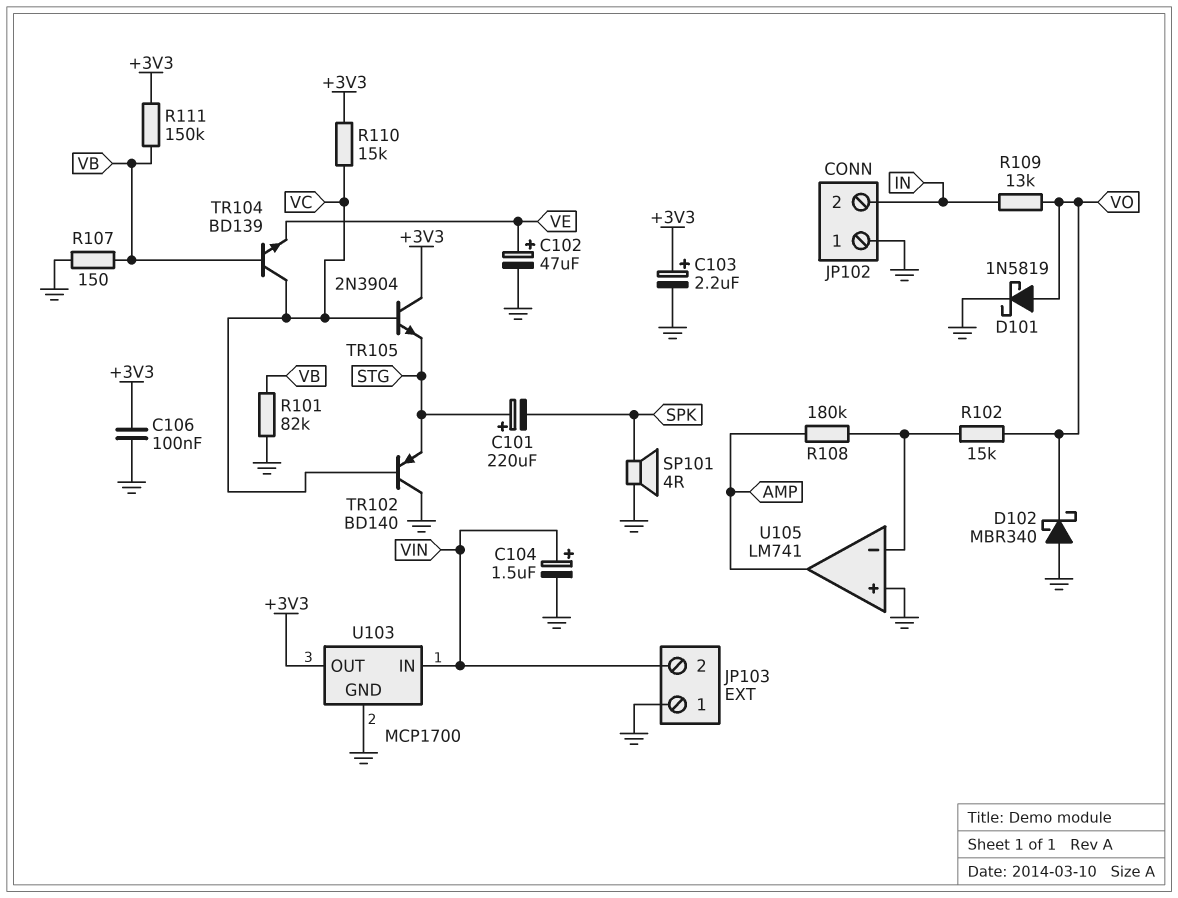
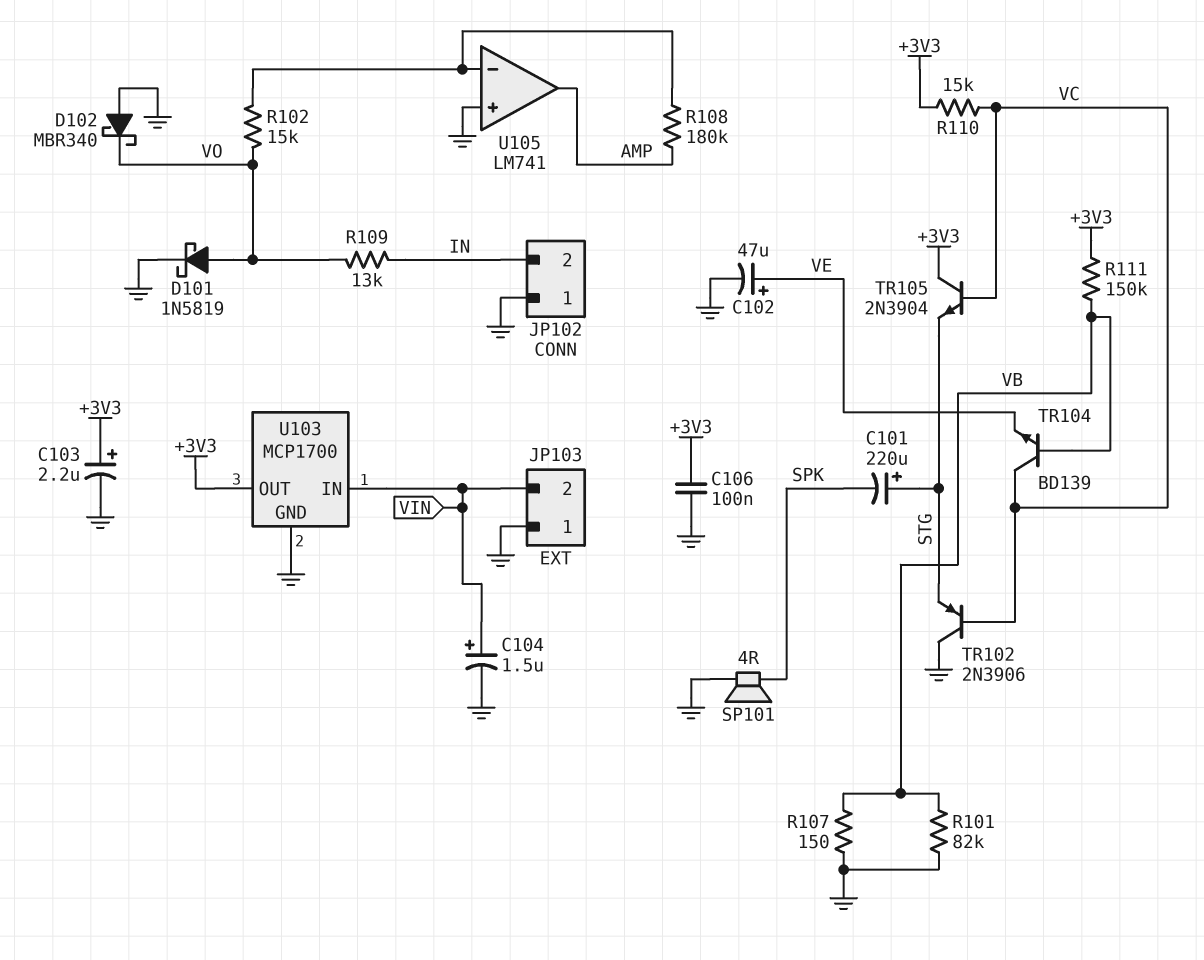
TR102: PNP BD140 (B VC, C GND, E STG) -> PNP 2N3906 (B VC, C GND, E STG)

